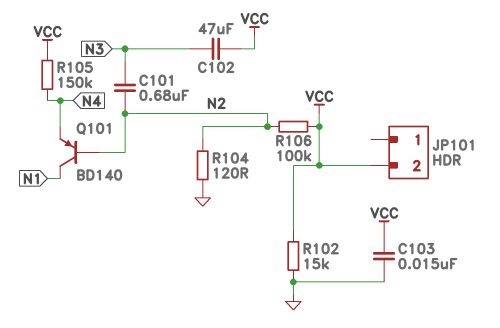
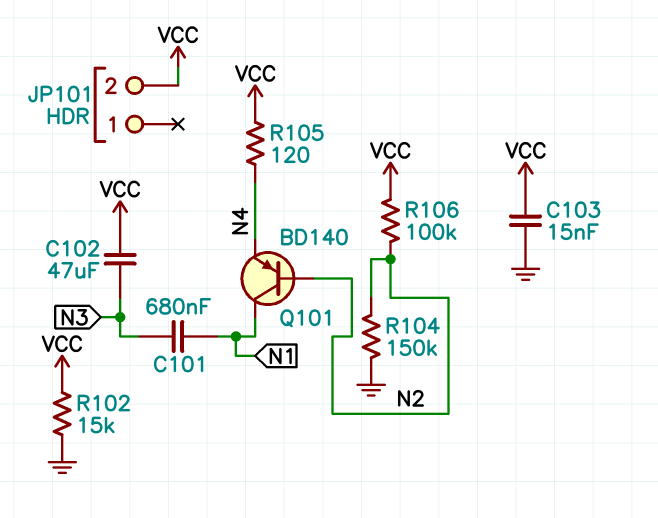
C101: 680nF (N2, N3) -> 680nF (N1, N3)
R104: 120 (GND, N2) -> 150k (GND, N2)
R105: 150k (N4, VCC) -> 120 (N4, VCC)

